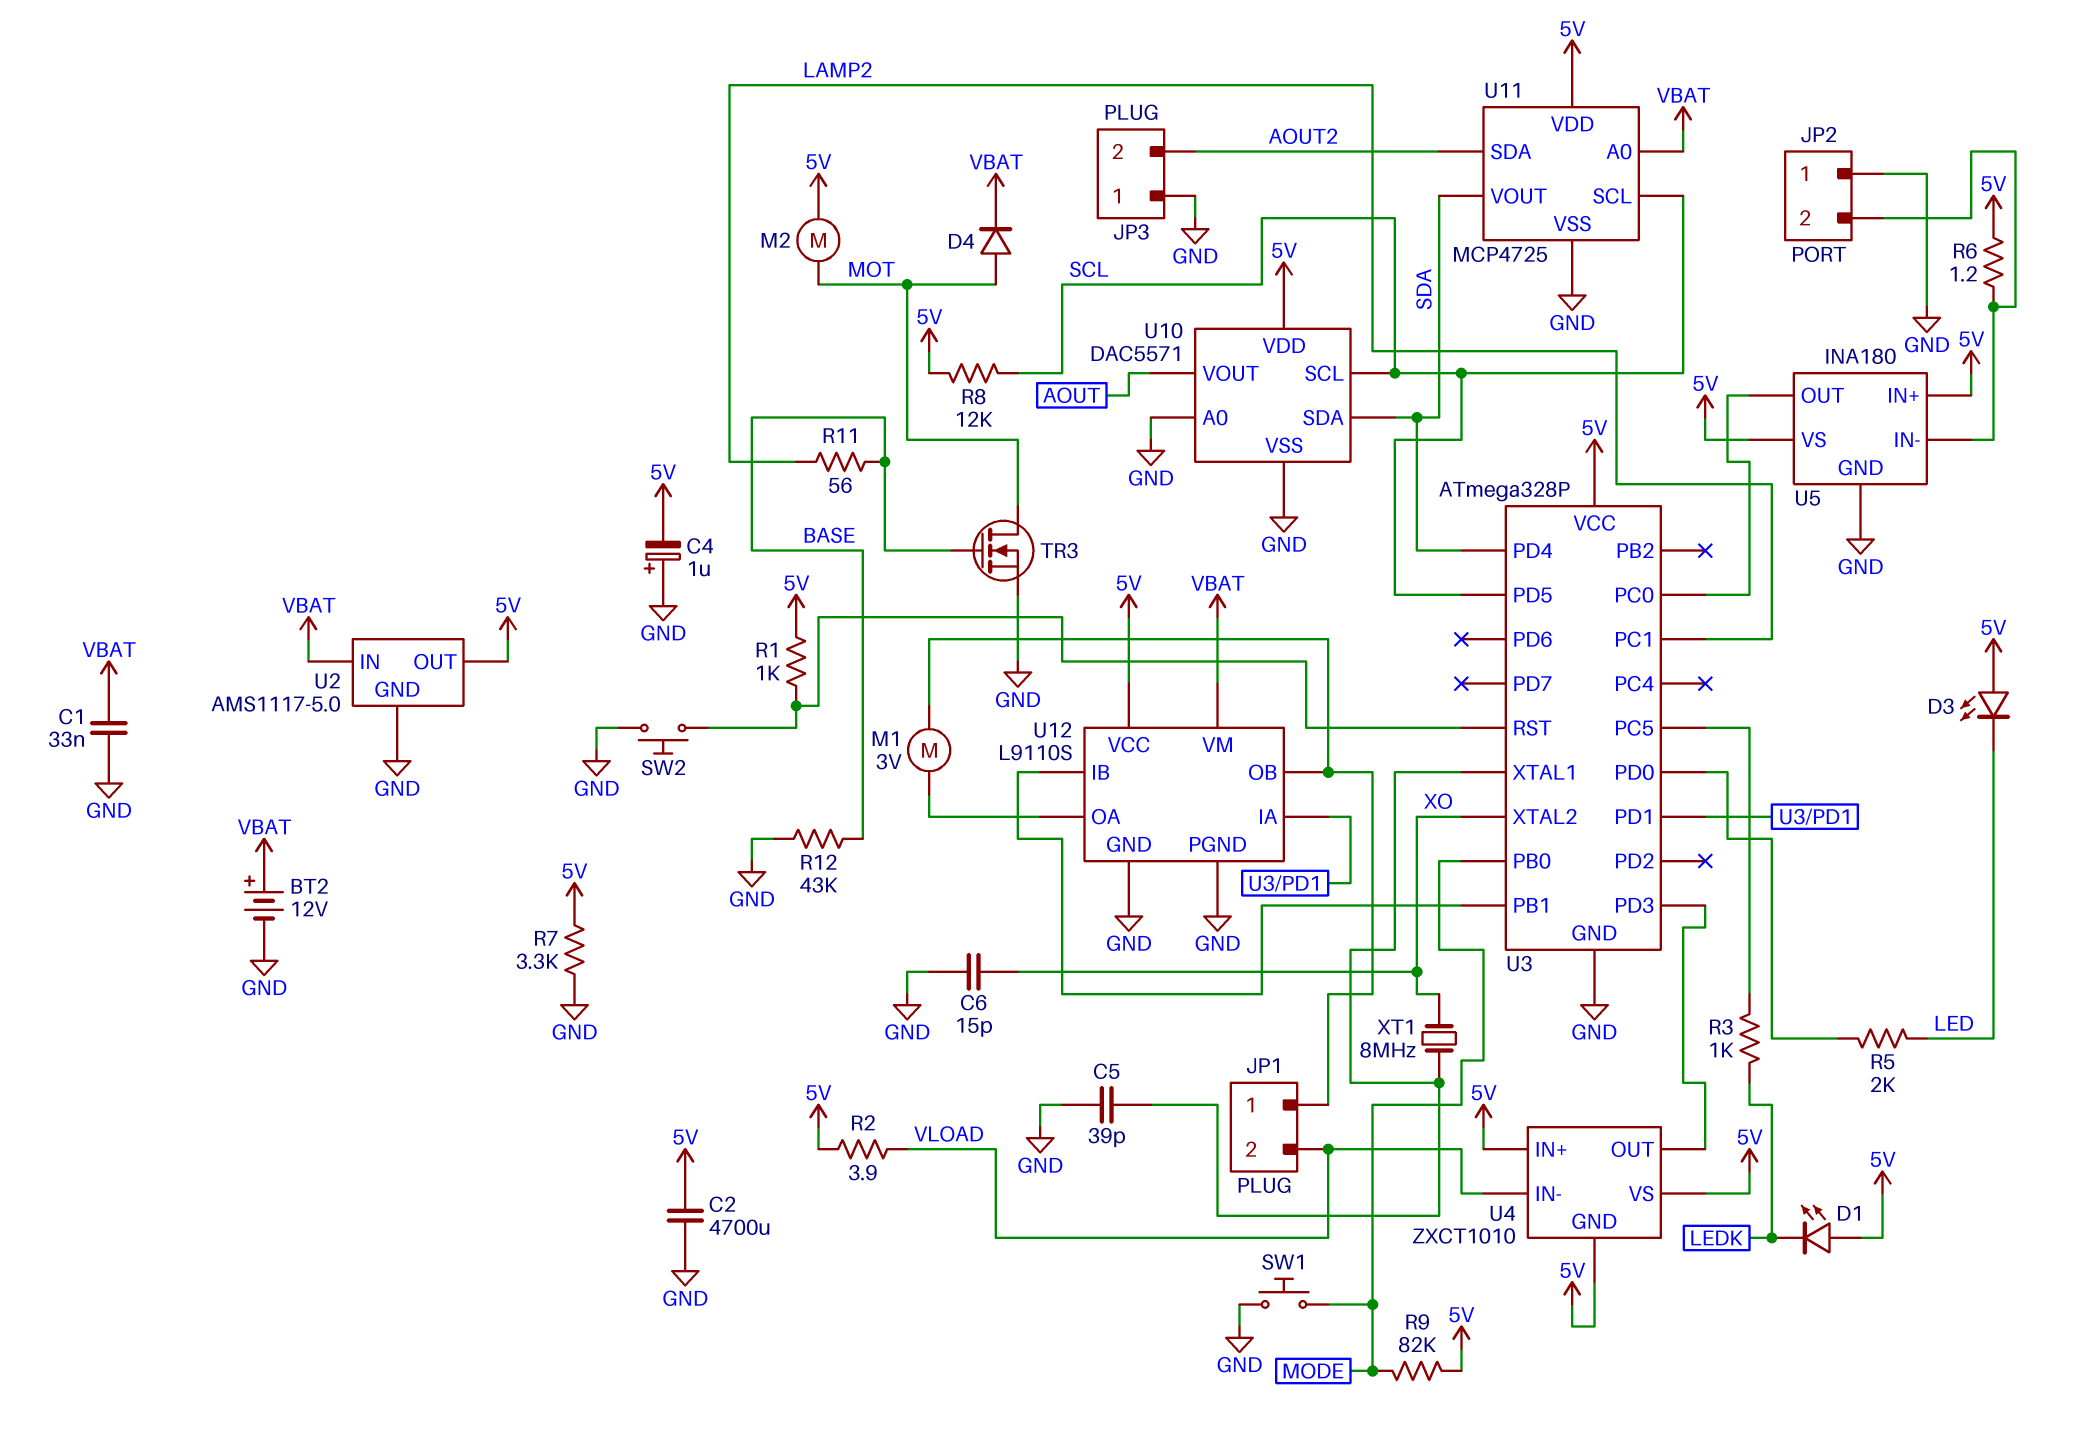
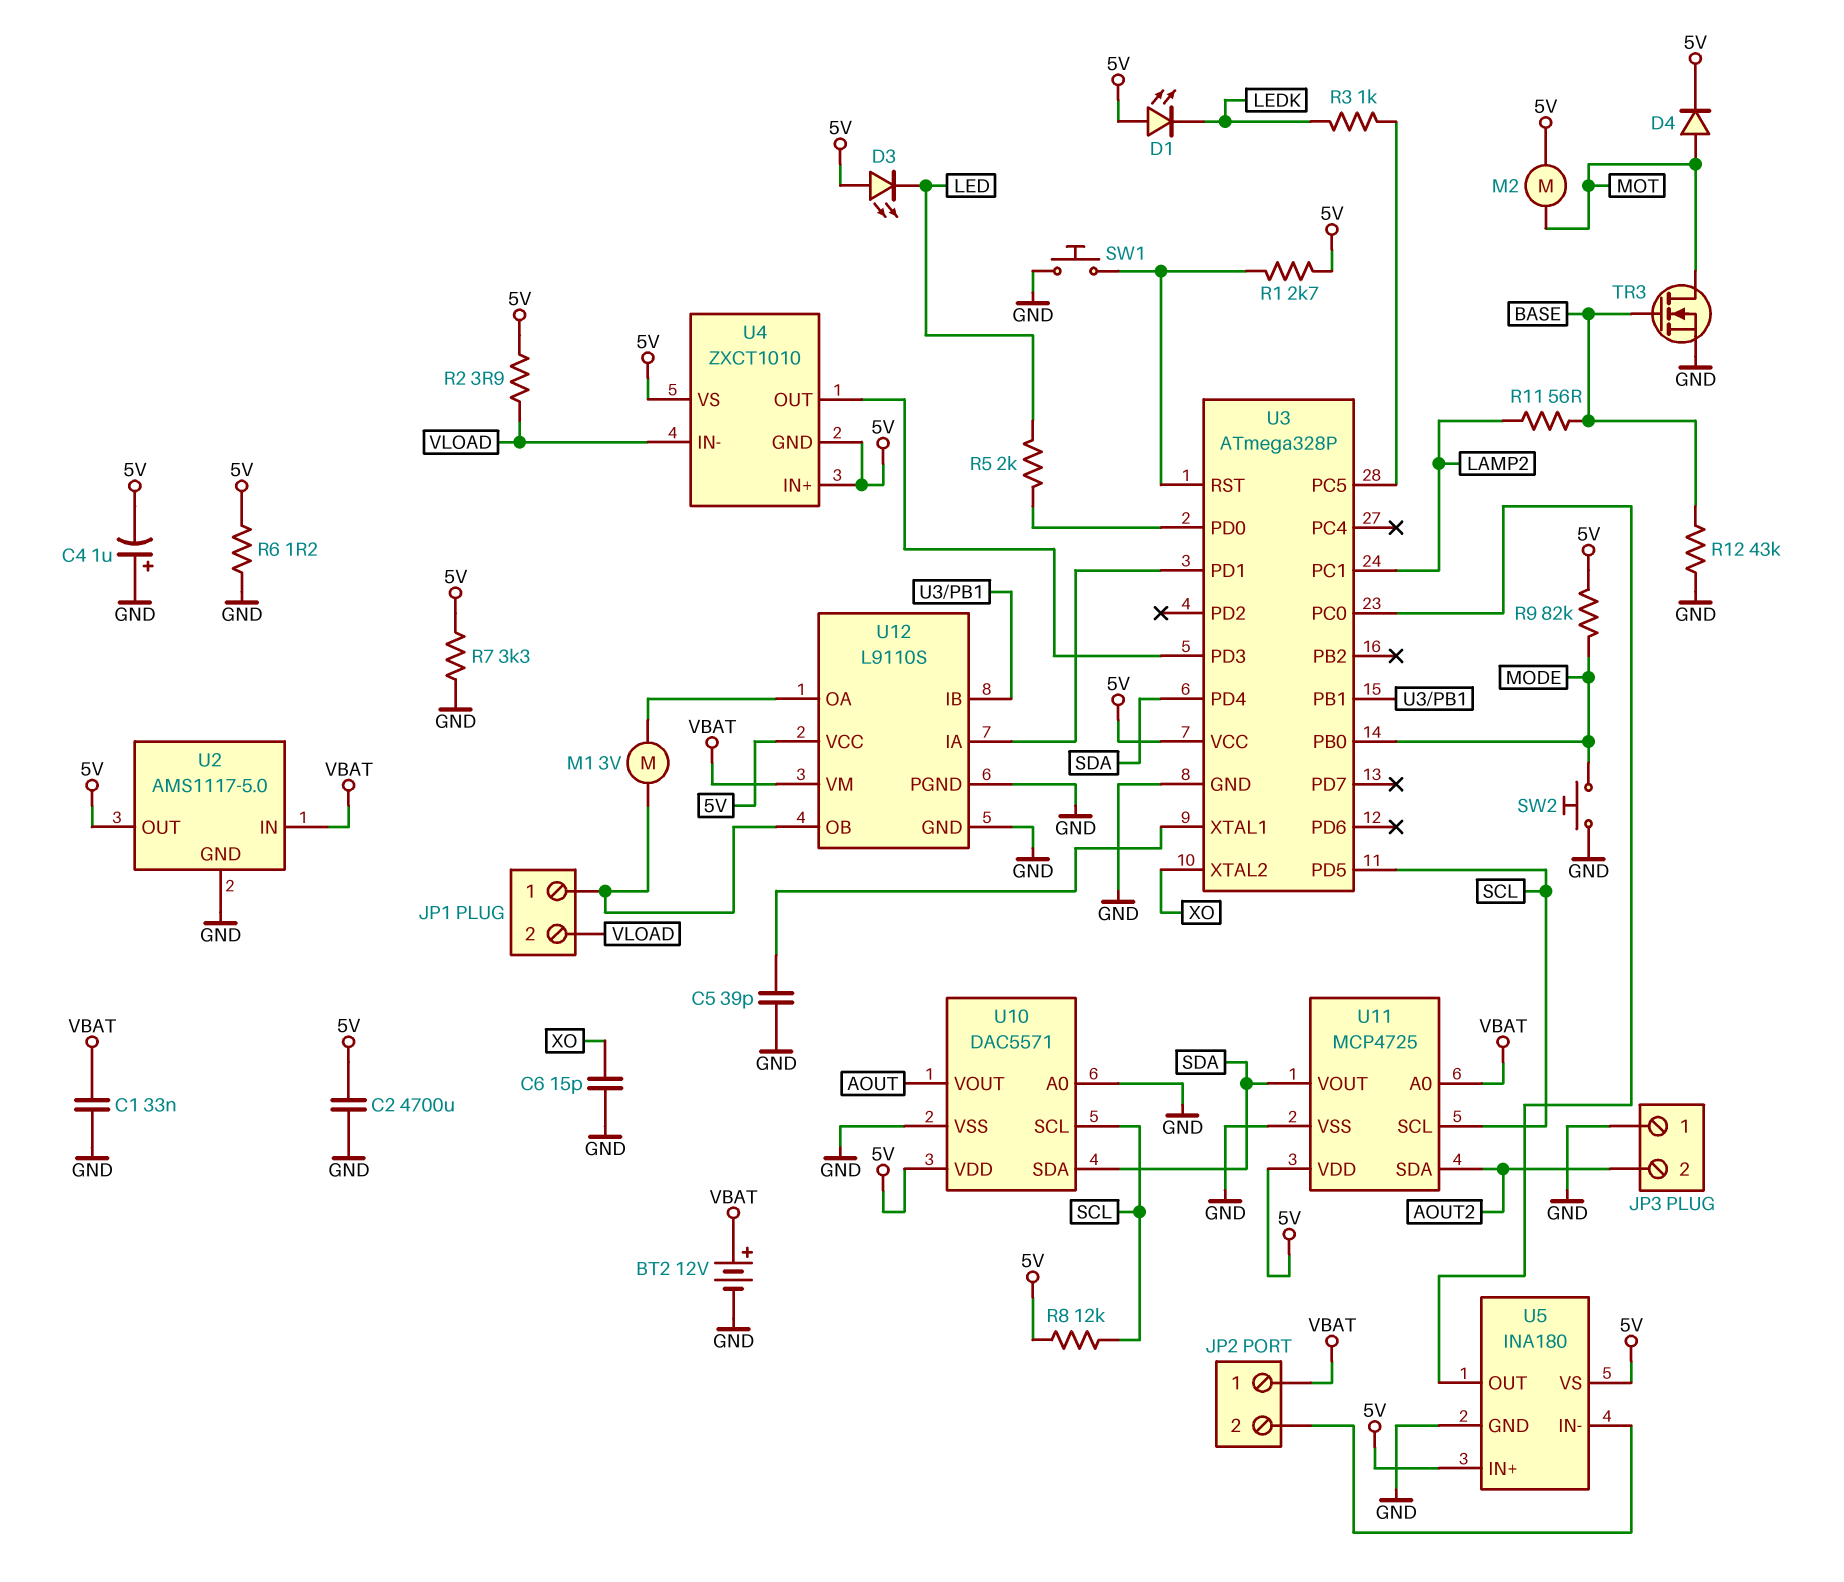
D4: diode (A MOT, K VBAT) -> diode (A MOT, K 5V)
JP2 pin 1: GND -> VBAT
R1: 1k (5V, U3/RST) -> 2.7k (5V, U3/RST)
R6: 1.2 (5V, JP2/2) -> 1.2 (5V, GND)
SW1: button (GND, MODE) -> button (GND, U3/RST)
SW2: button (GND, U3/RST) -> button (GND, MODE)
XT1: 8MHz (U3/XTAL1, XO) -> none

